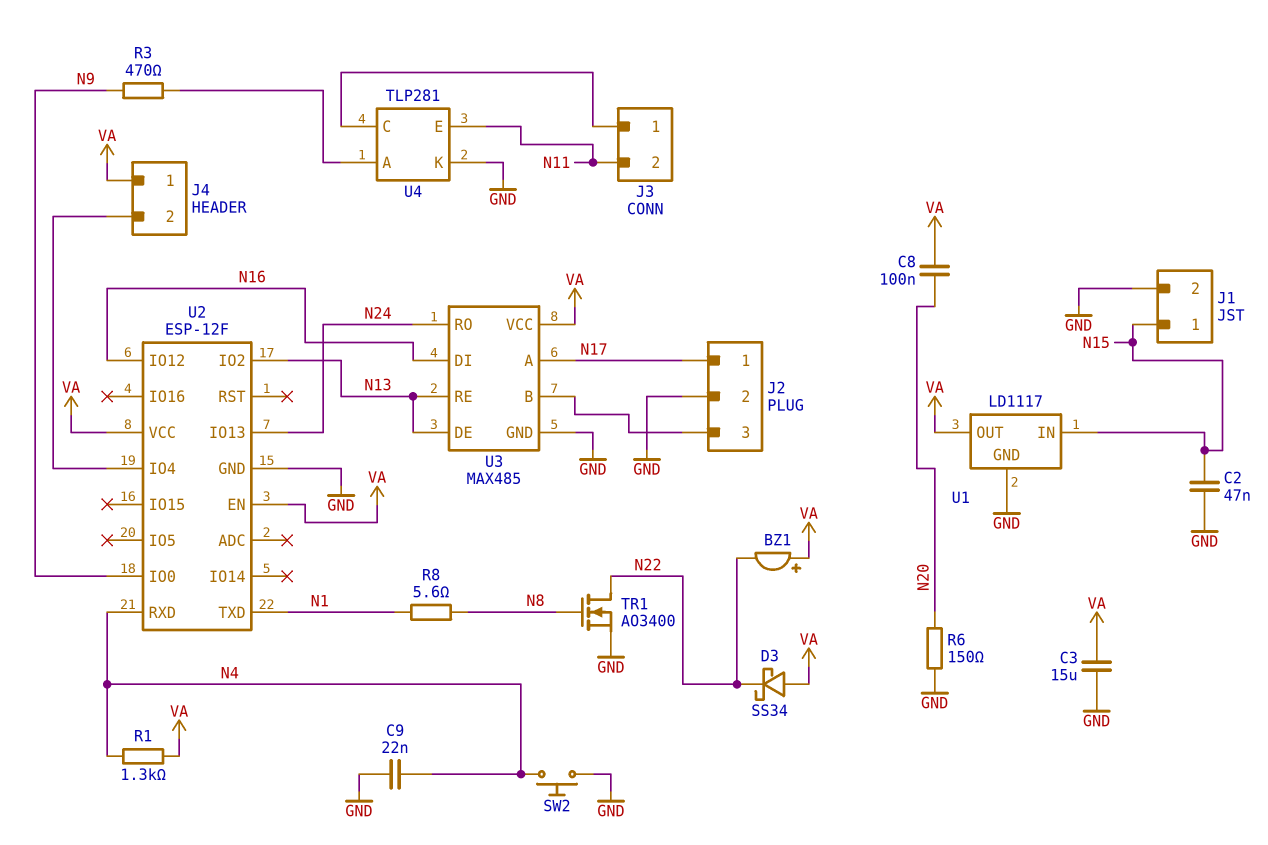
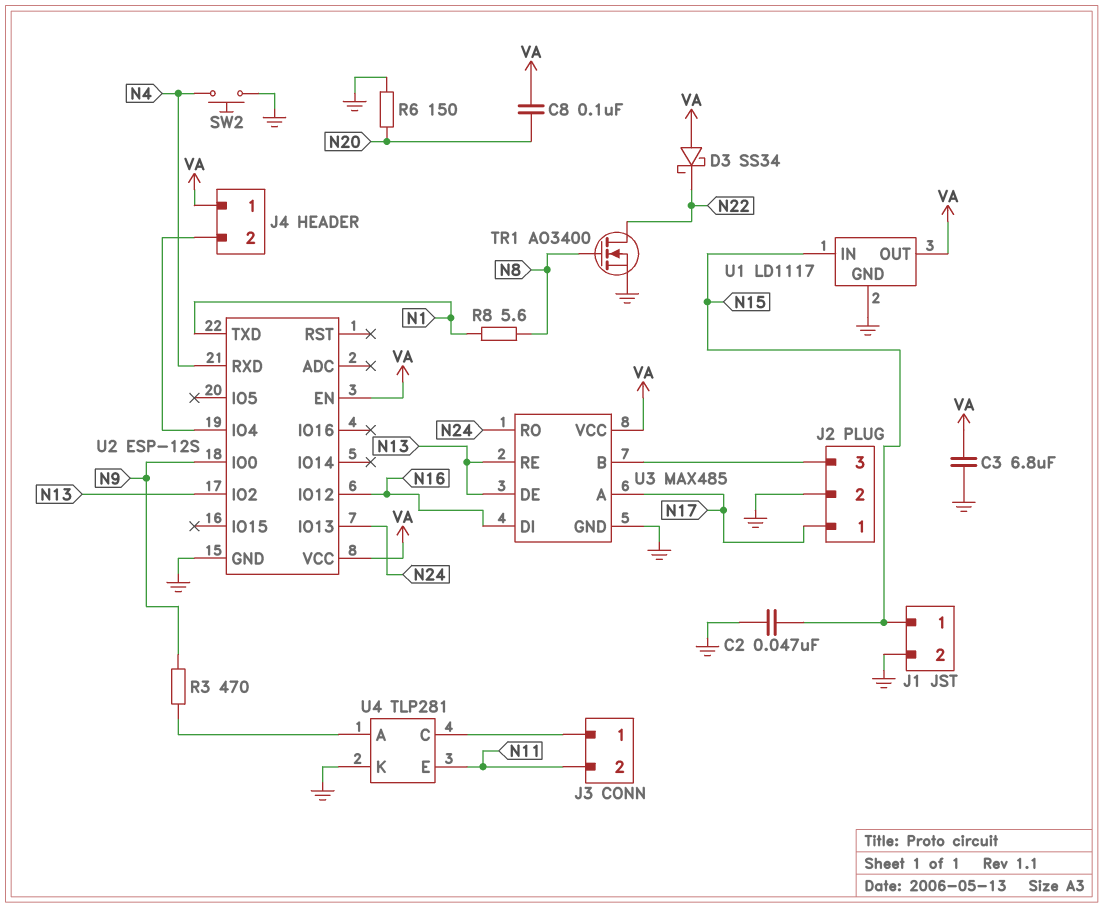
BZ1: buzzer (plus VA, minus N22) -> none
C3: 15uF (GND, VA) -> 6.8uF (GND, VA)
C9: 22nF (GND, N4) -> none
R1: 1.3k (N4, VA) -> none
U2: ESP-12F -> ESP-12S

